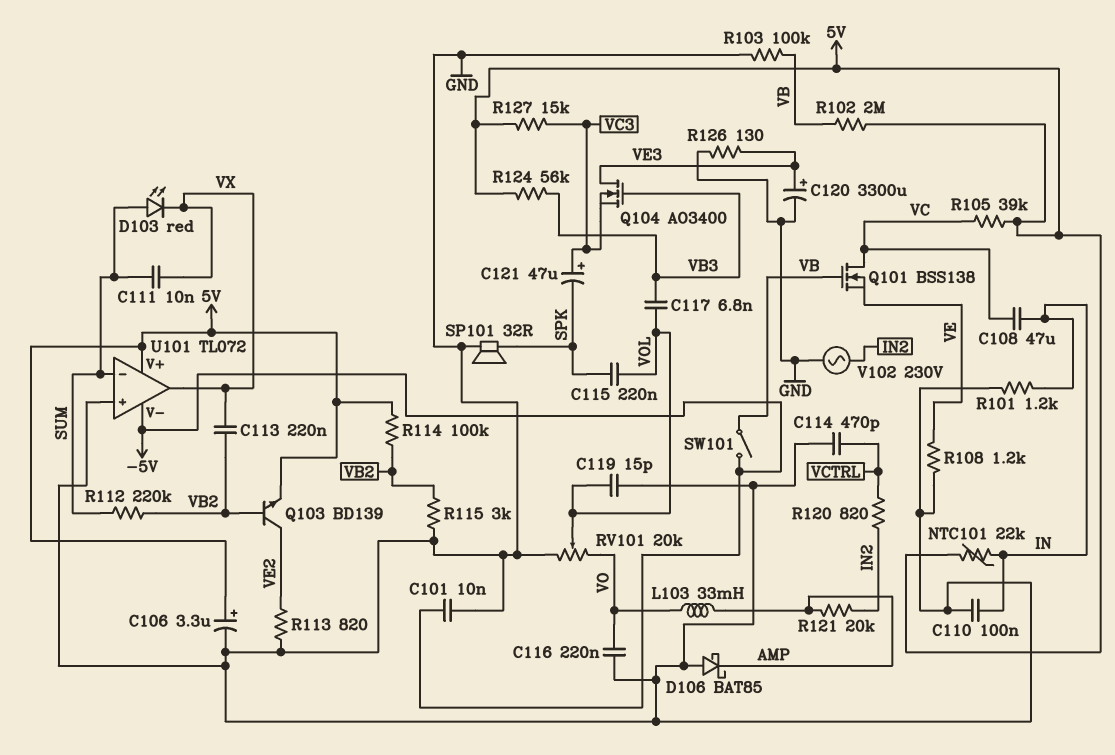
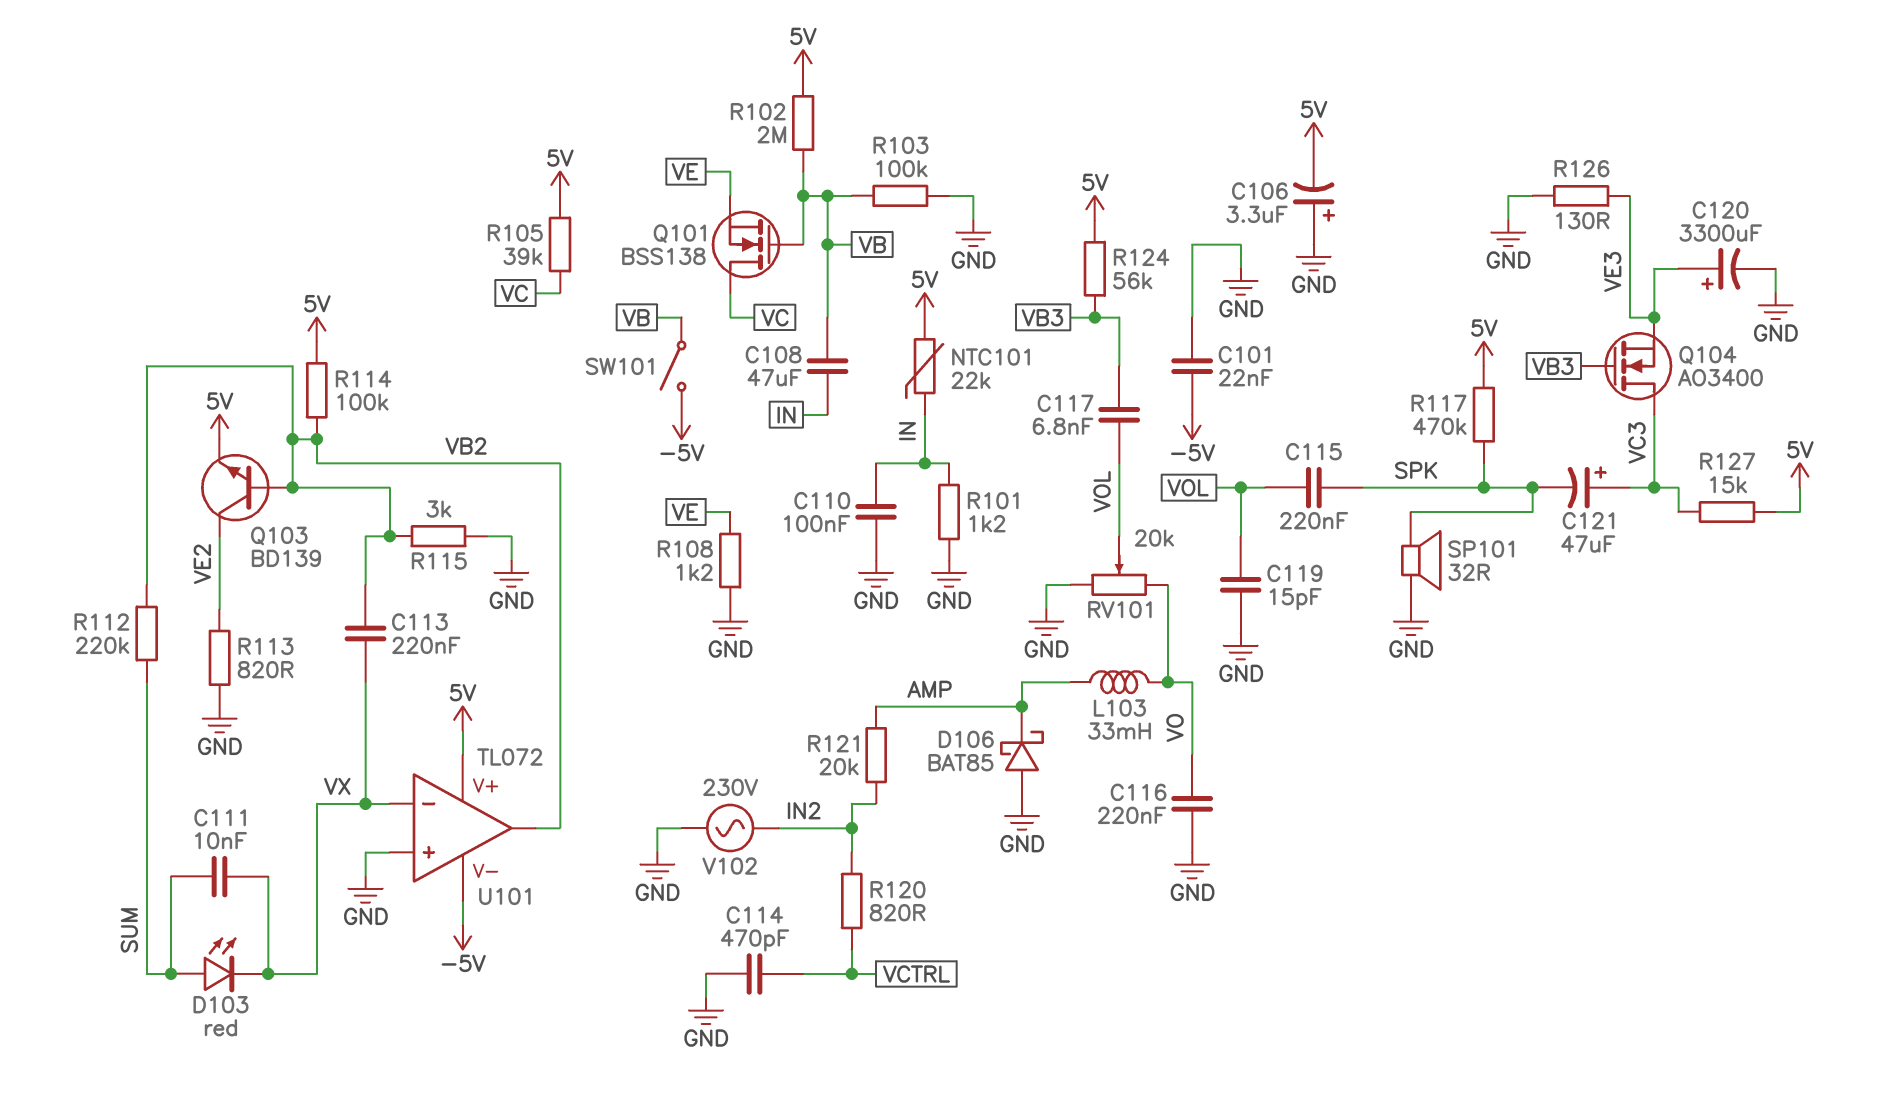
C101: 10nF (-5V, GND) -> 22nF (-5V, GND)
C106: 3.3uF (plus 5V, minus GND) -> 3.3uF (plus GND, minus 5V)
C108: 47uF (IN, VC) -> 47uF (IN, VB)
Q104: NMOS AO3400 (G VB3, D VE3, S VC3) -> NMOS AO3400 (G VB3, D VC3, S VE3)
R117: none -> 470k (5V, SPK)
U101 pin in-: SUM -> VX
U101 pin out: VX -> VB2

